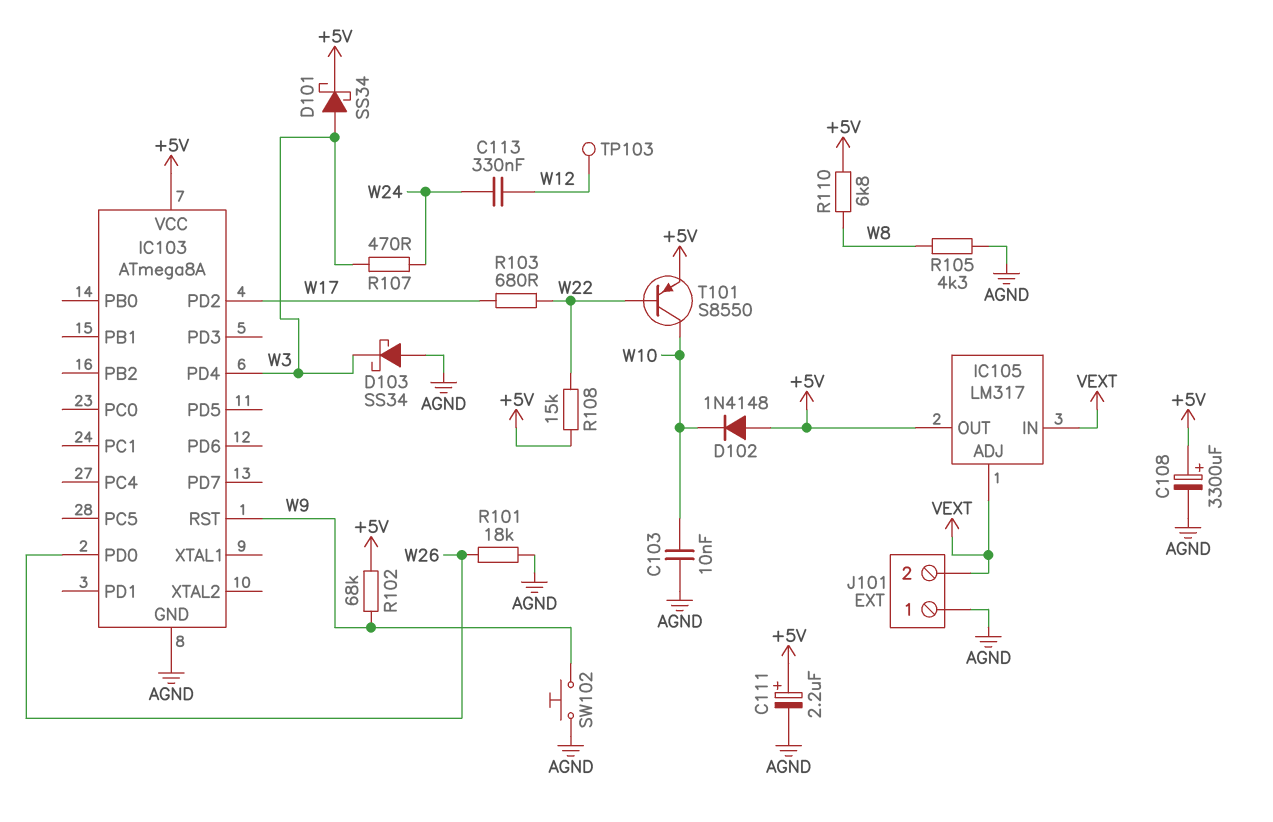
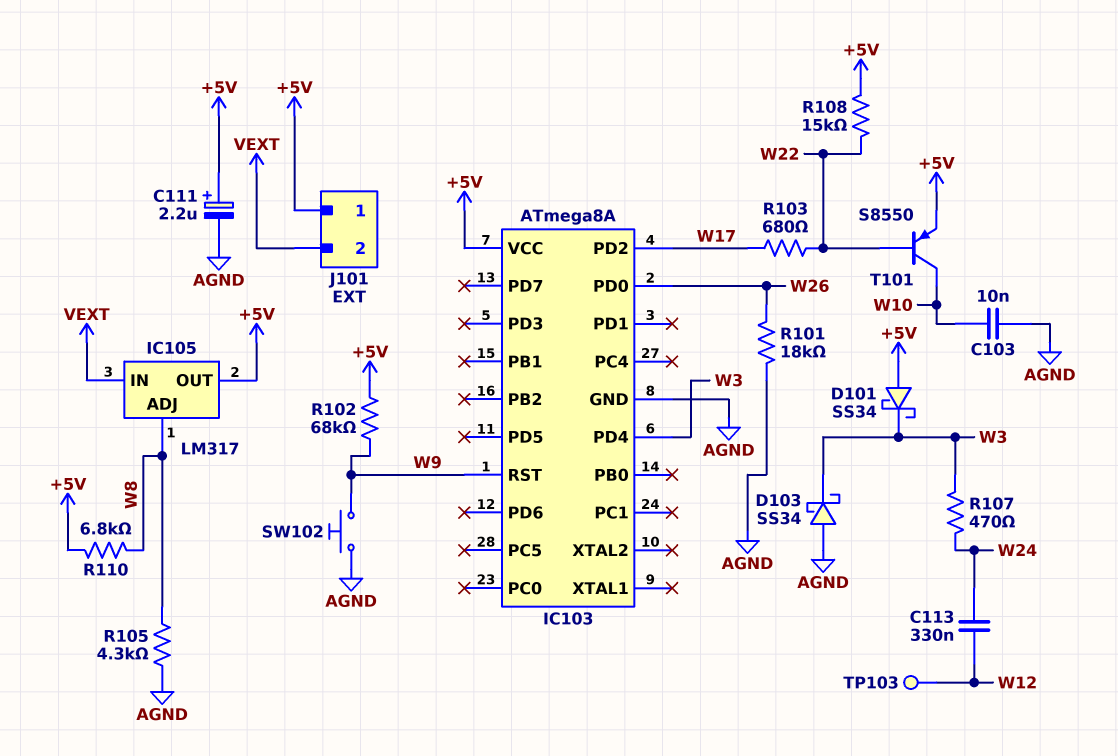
C108: 3300uF (plus +5V, minus AGND) -> none
D101: schottky SS34 (A W3, K +5V) -> schottky SS34 (A +5V, K W3)
D102: diode 1N4148 (A +5V, K W10) -> none
IC105 pin ADJ: VEXT -> W8
J101 pin 1: AGND -> +5V

